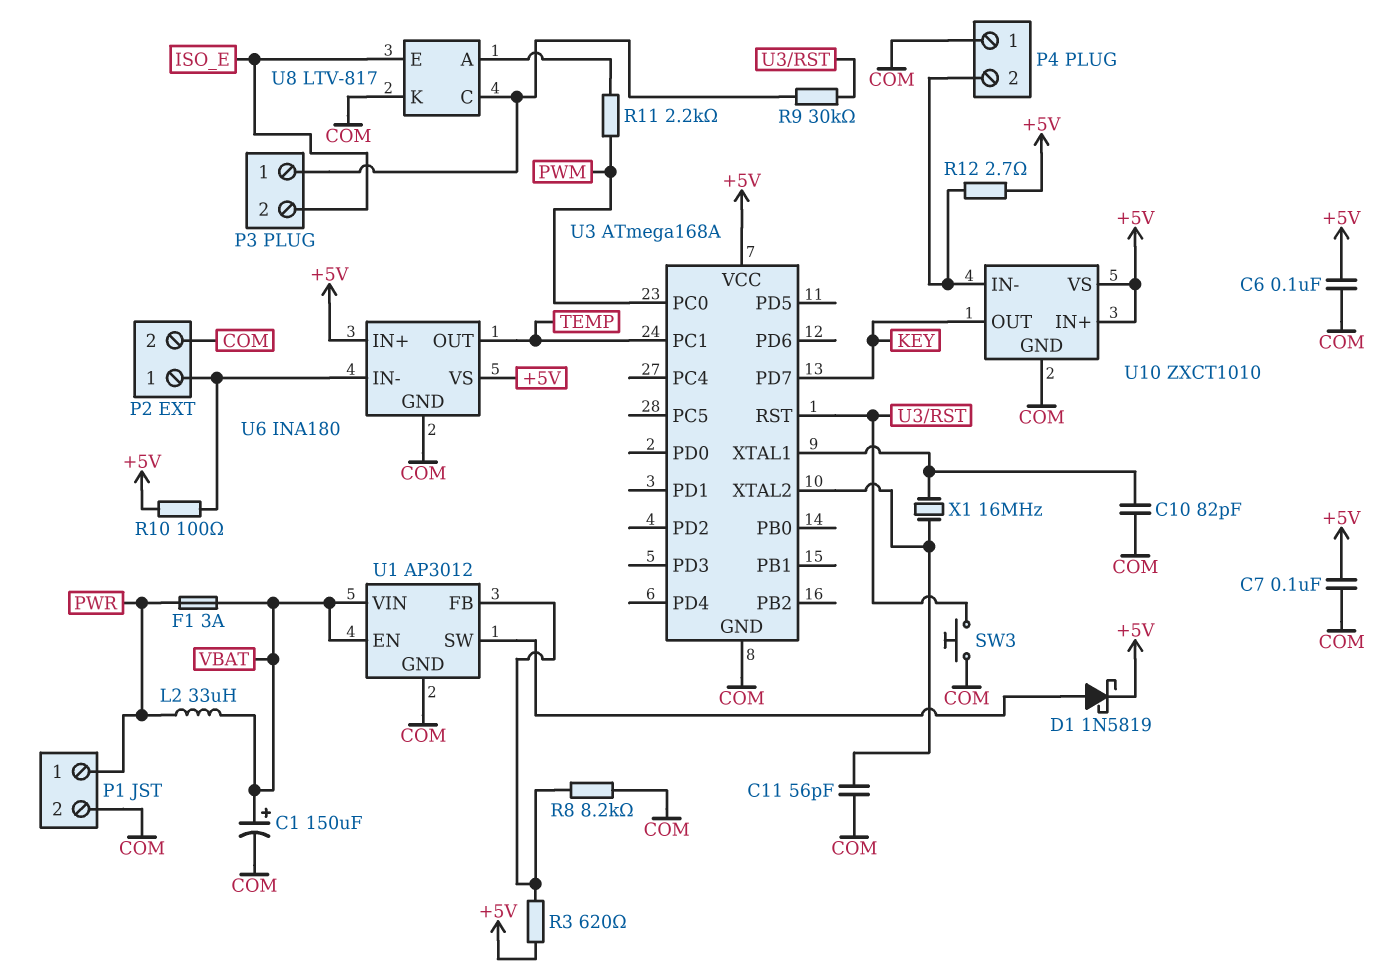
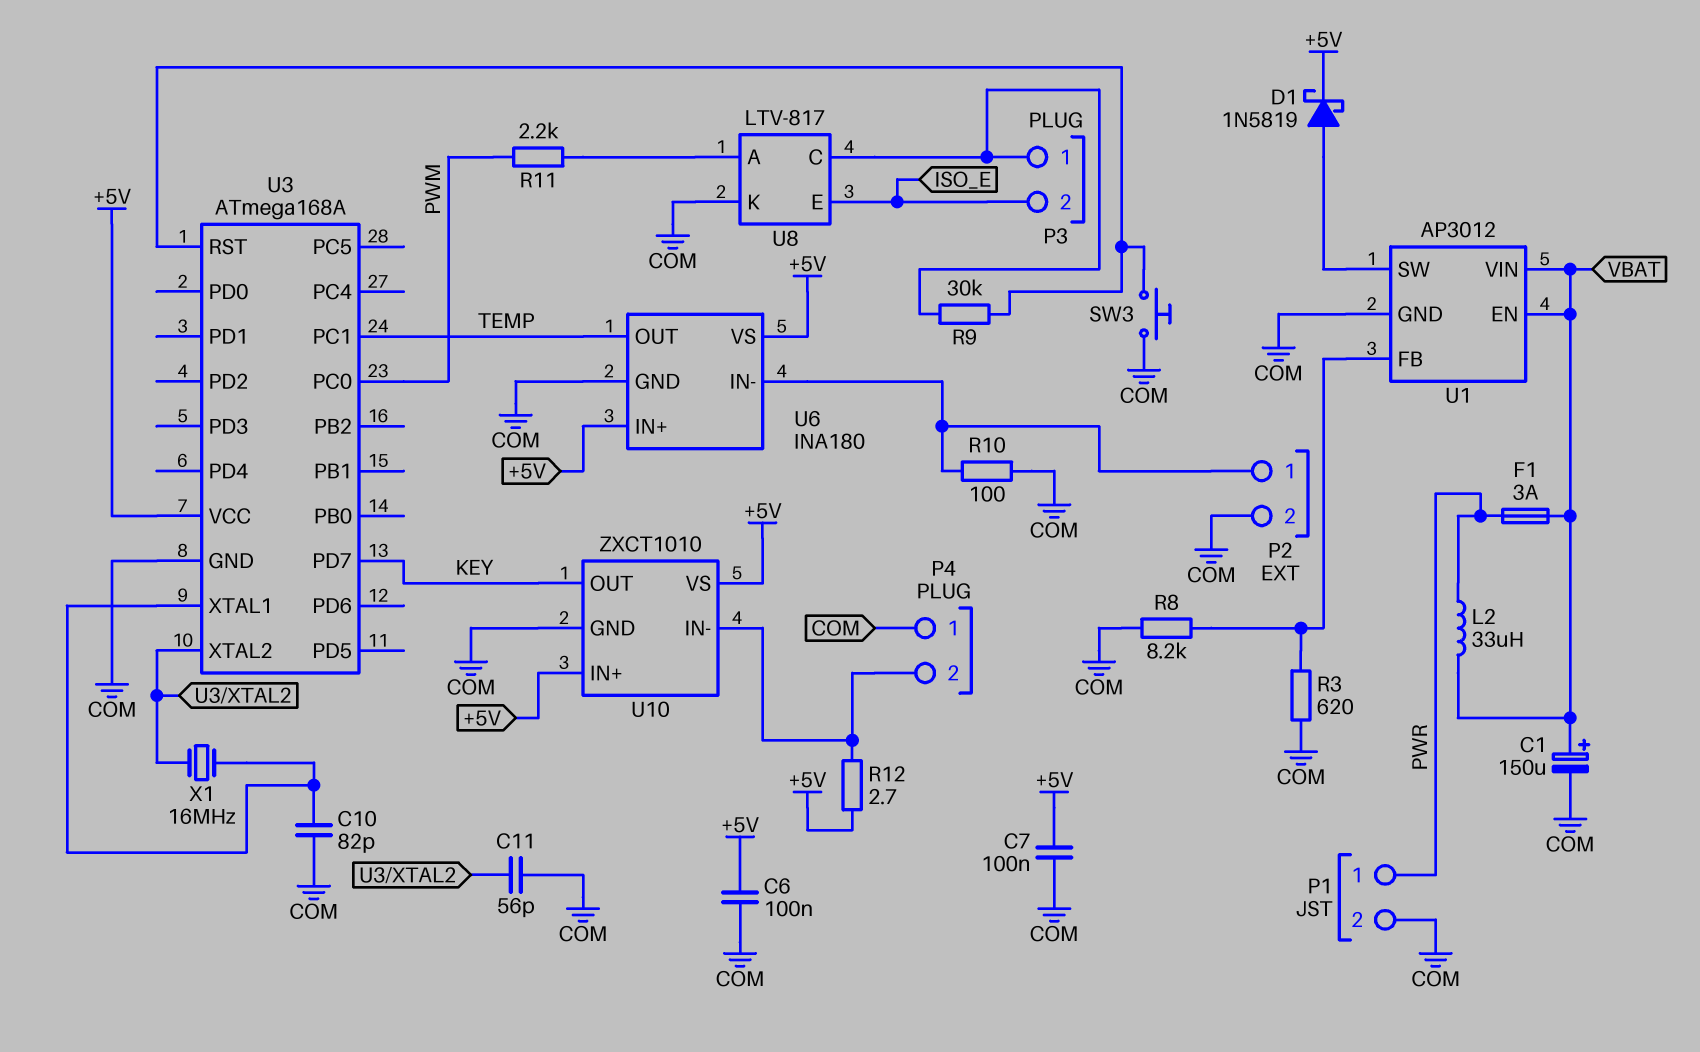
R3: 620 (+5V, U1/FB) -> 620 (COM, U1/FB)
R10: 100 (+5V, P2/1) -> 100 (COM, P2/1)

